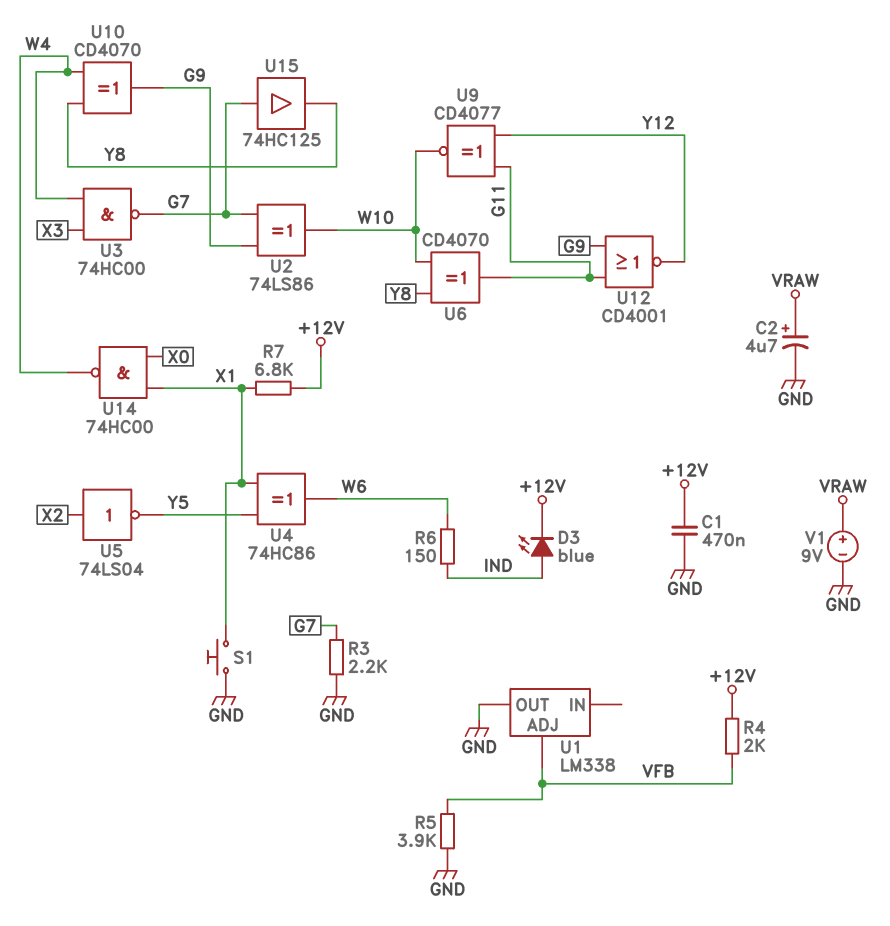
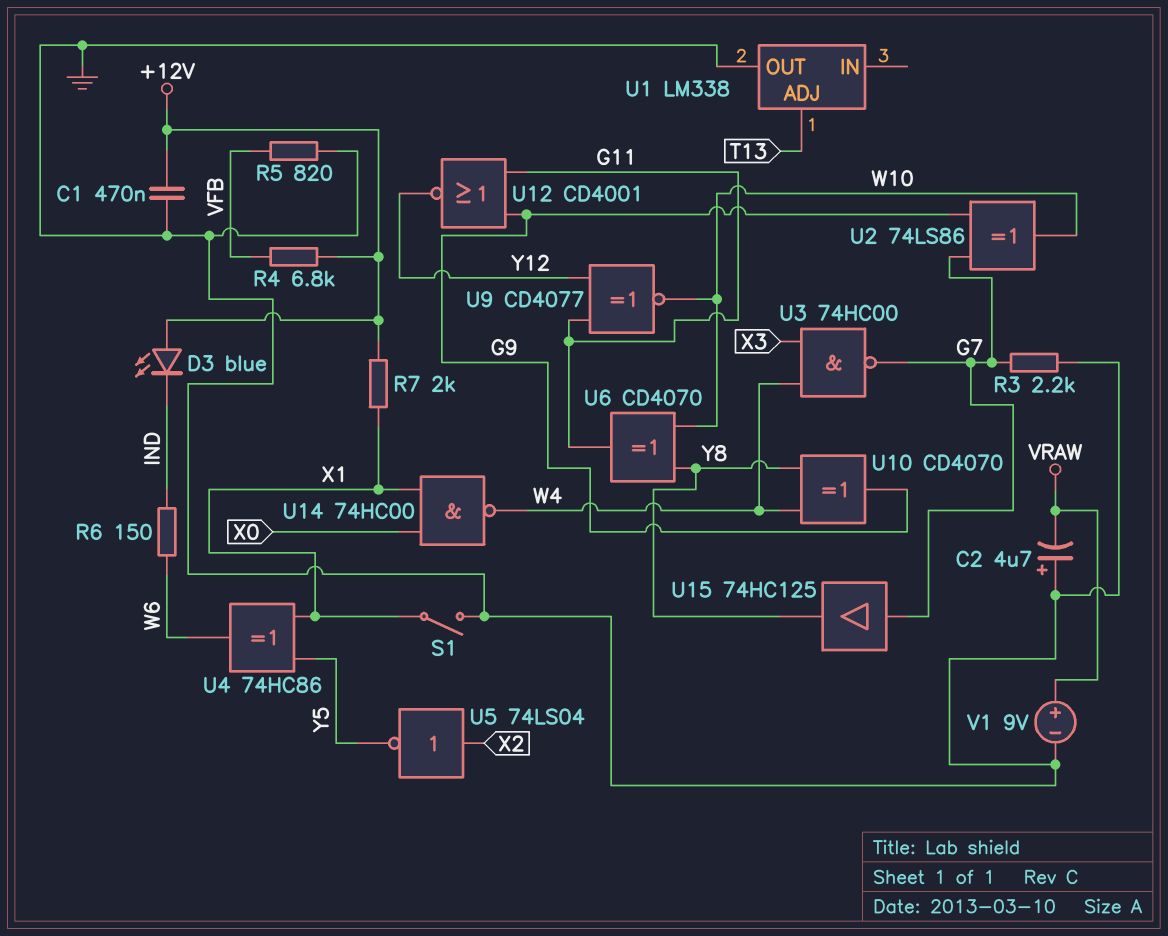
C2: 4.7uF (plus VRAW, minus GND) -> 4.7uF (plus GND, minus VRAW)
D3: LED blue (A IND, K +12V) -> LED blue (A +12V, K IND)
R4: 2k (+12V, VFB) -> 6.8k (+12V, VFB)
R5: 3.9k (GND, VFB) -> 820 (GND, VFB)
R7: 6.8k (+12V, X1) -> 2k (+12V, X1)
S1: button (GND, X1) -> switch (GND, X1)
U1 pin ADJ: VFB -> T13

